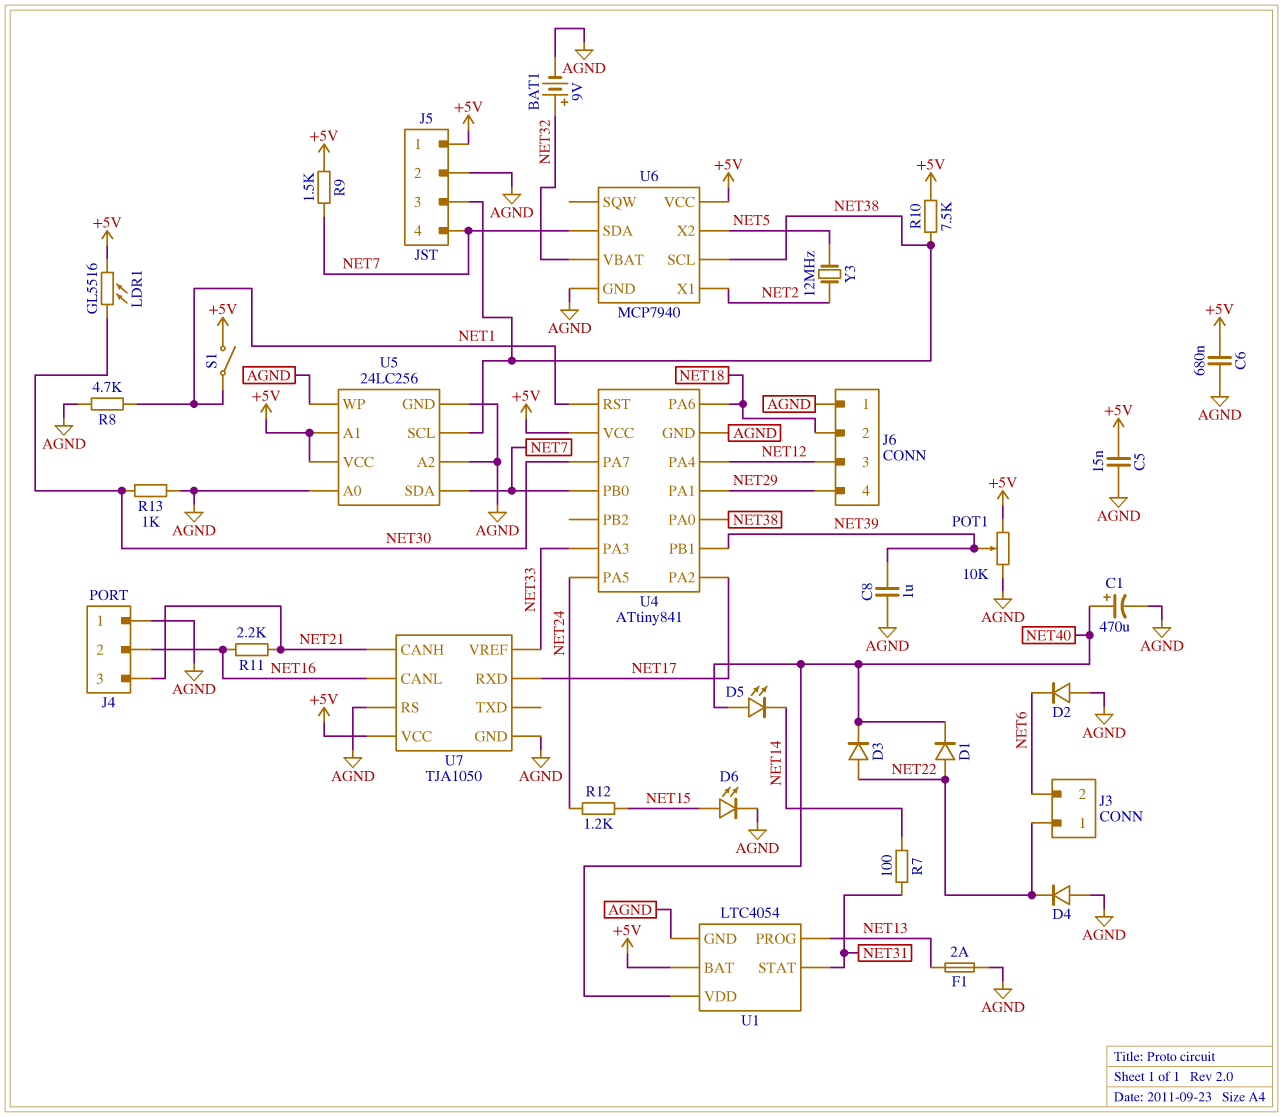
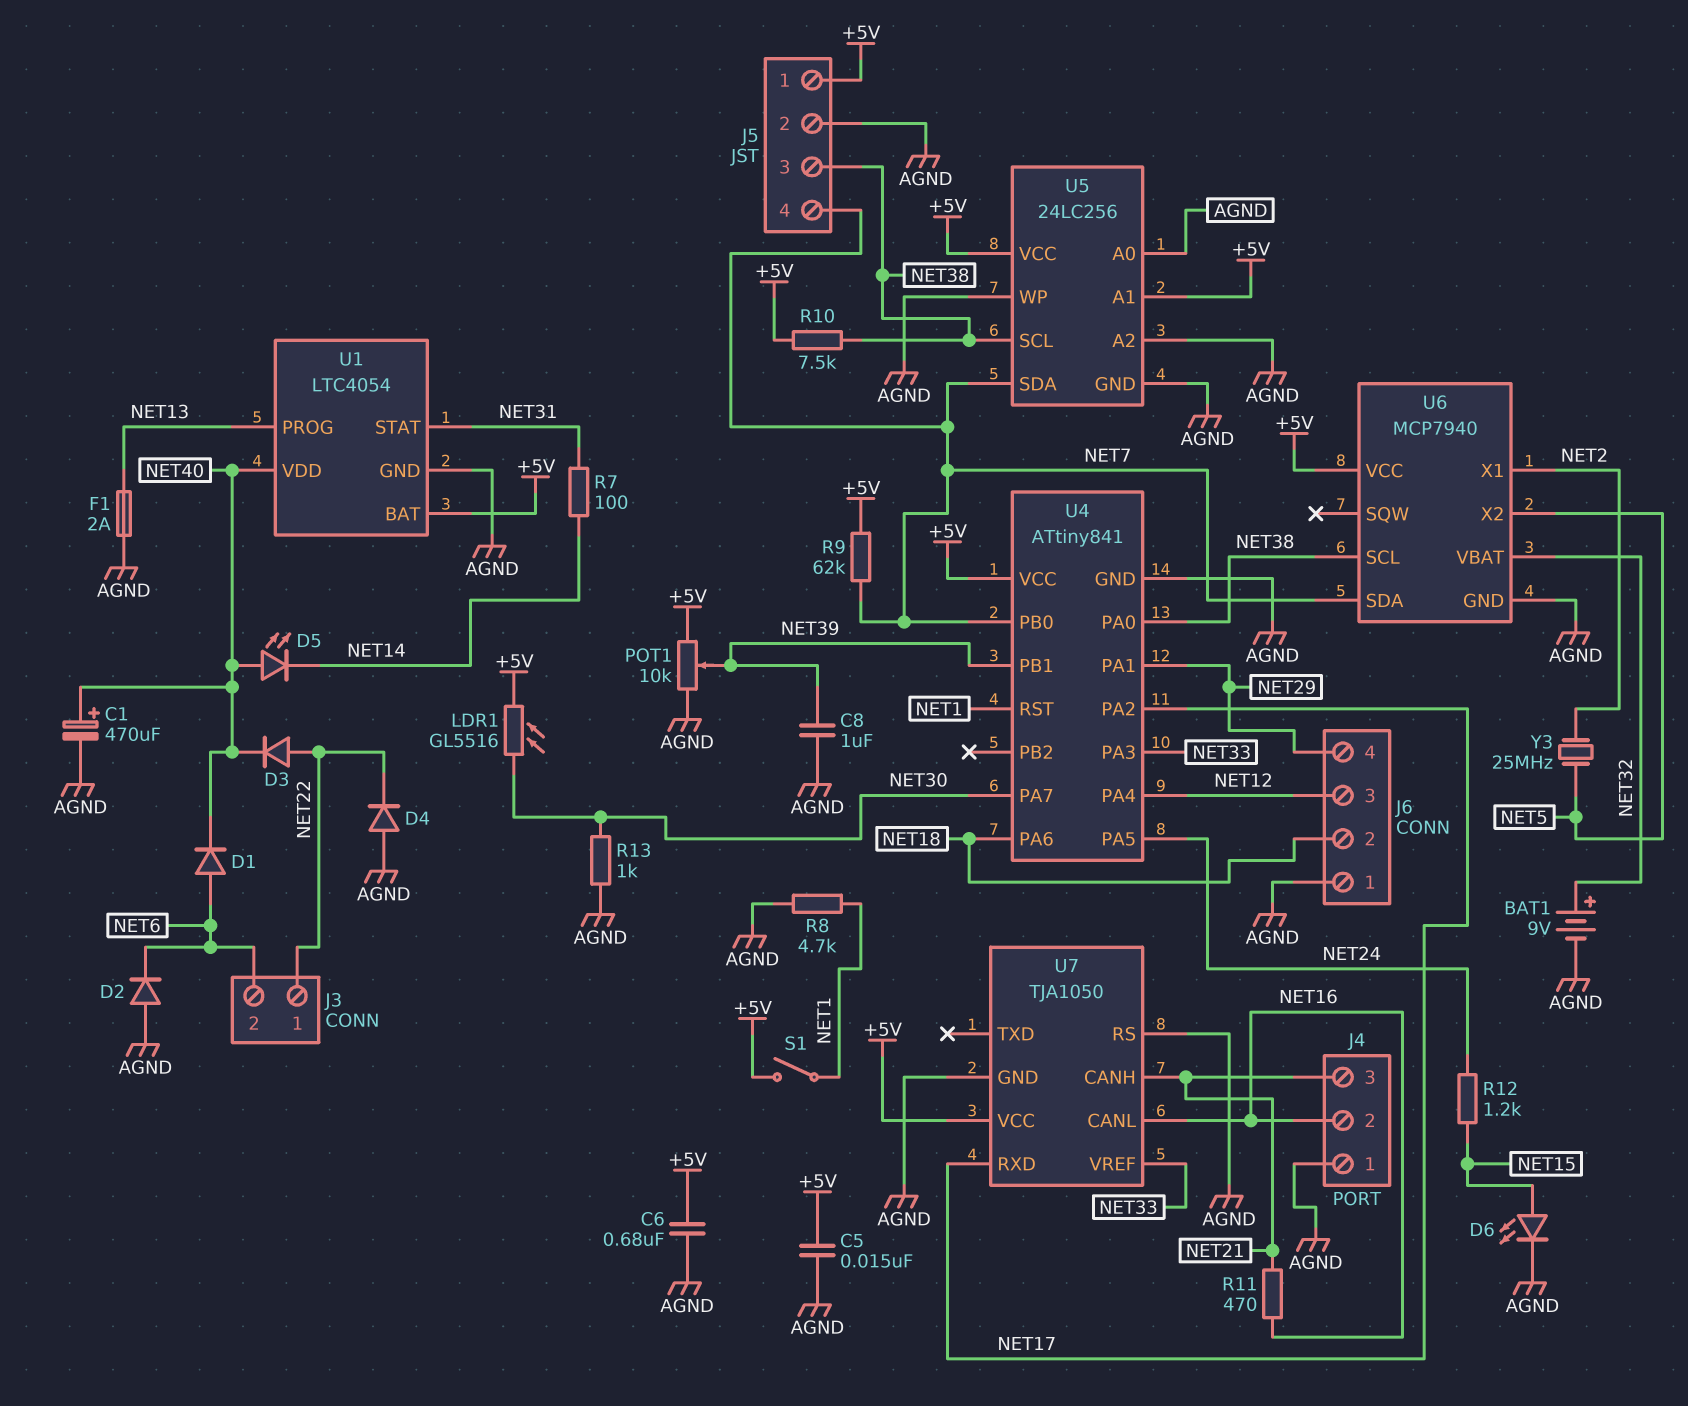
D1: diode (A NET22, K NET40) -> diode (A NET6, K NET40)
R9: 1.5k (+5V, NET7) -> 62k (+5V, NET7)
R11: 2.2k (NET16, NET21) -> 470 (NET16, NET21)
Y3: 12MHz (NET2, NET5) -> 25MHz (NET2, NET5)

